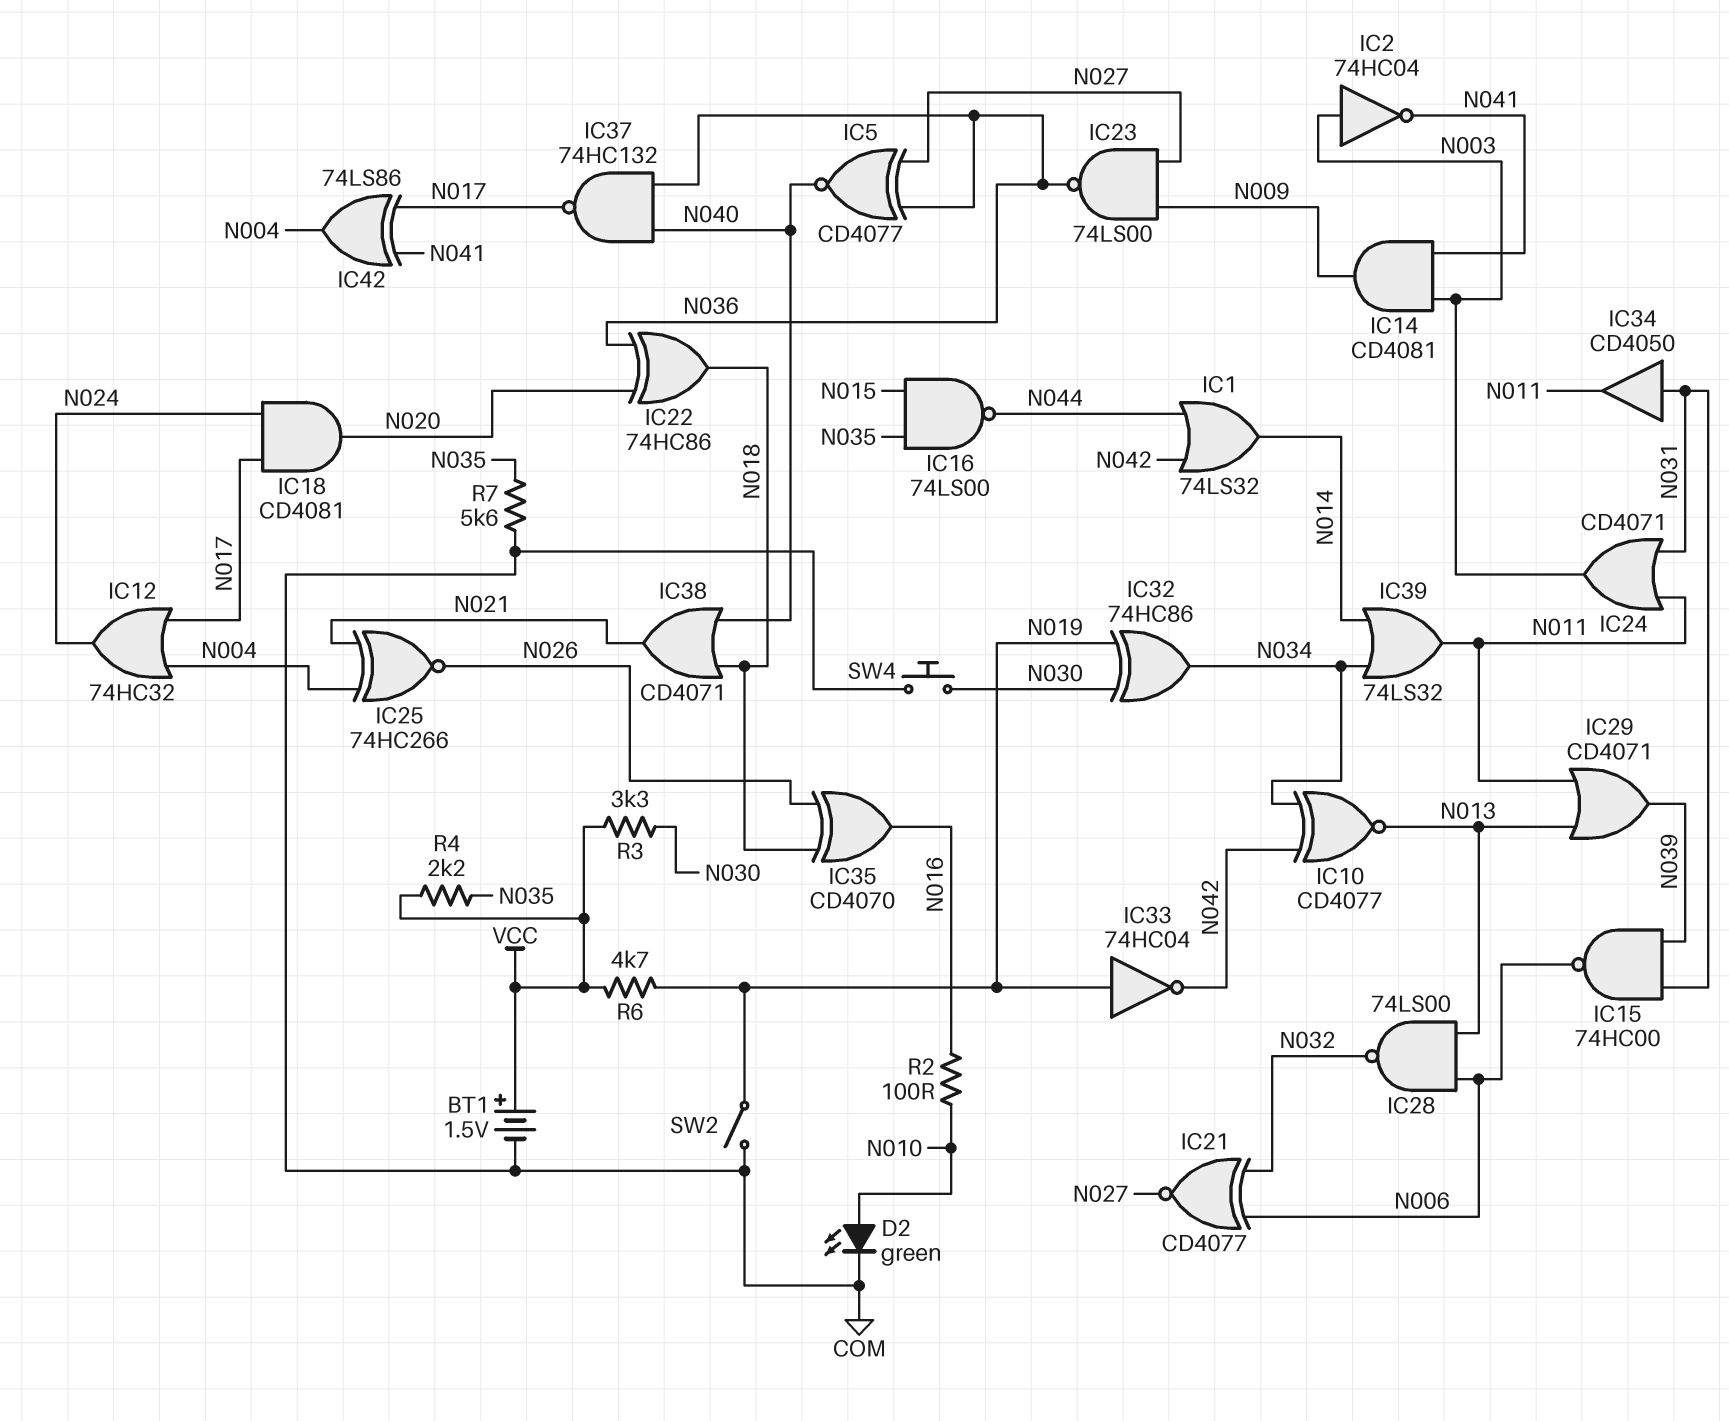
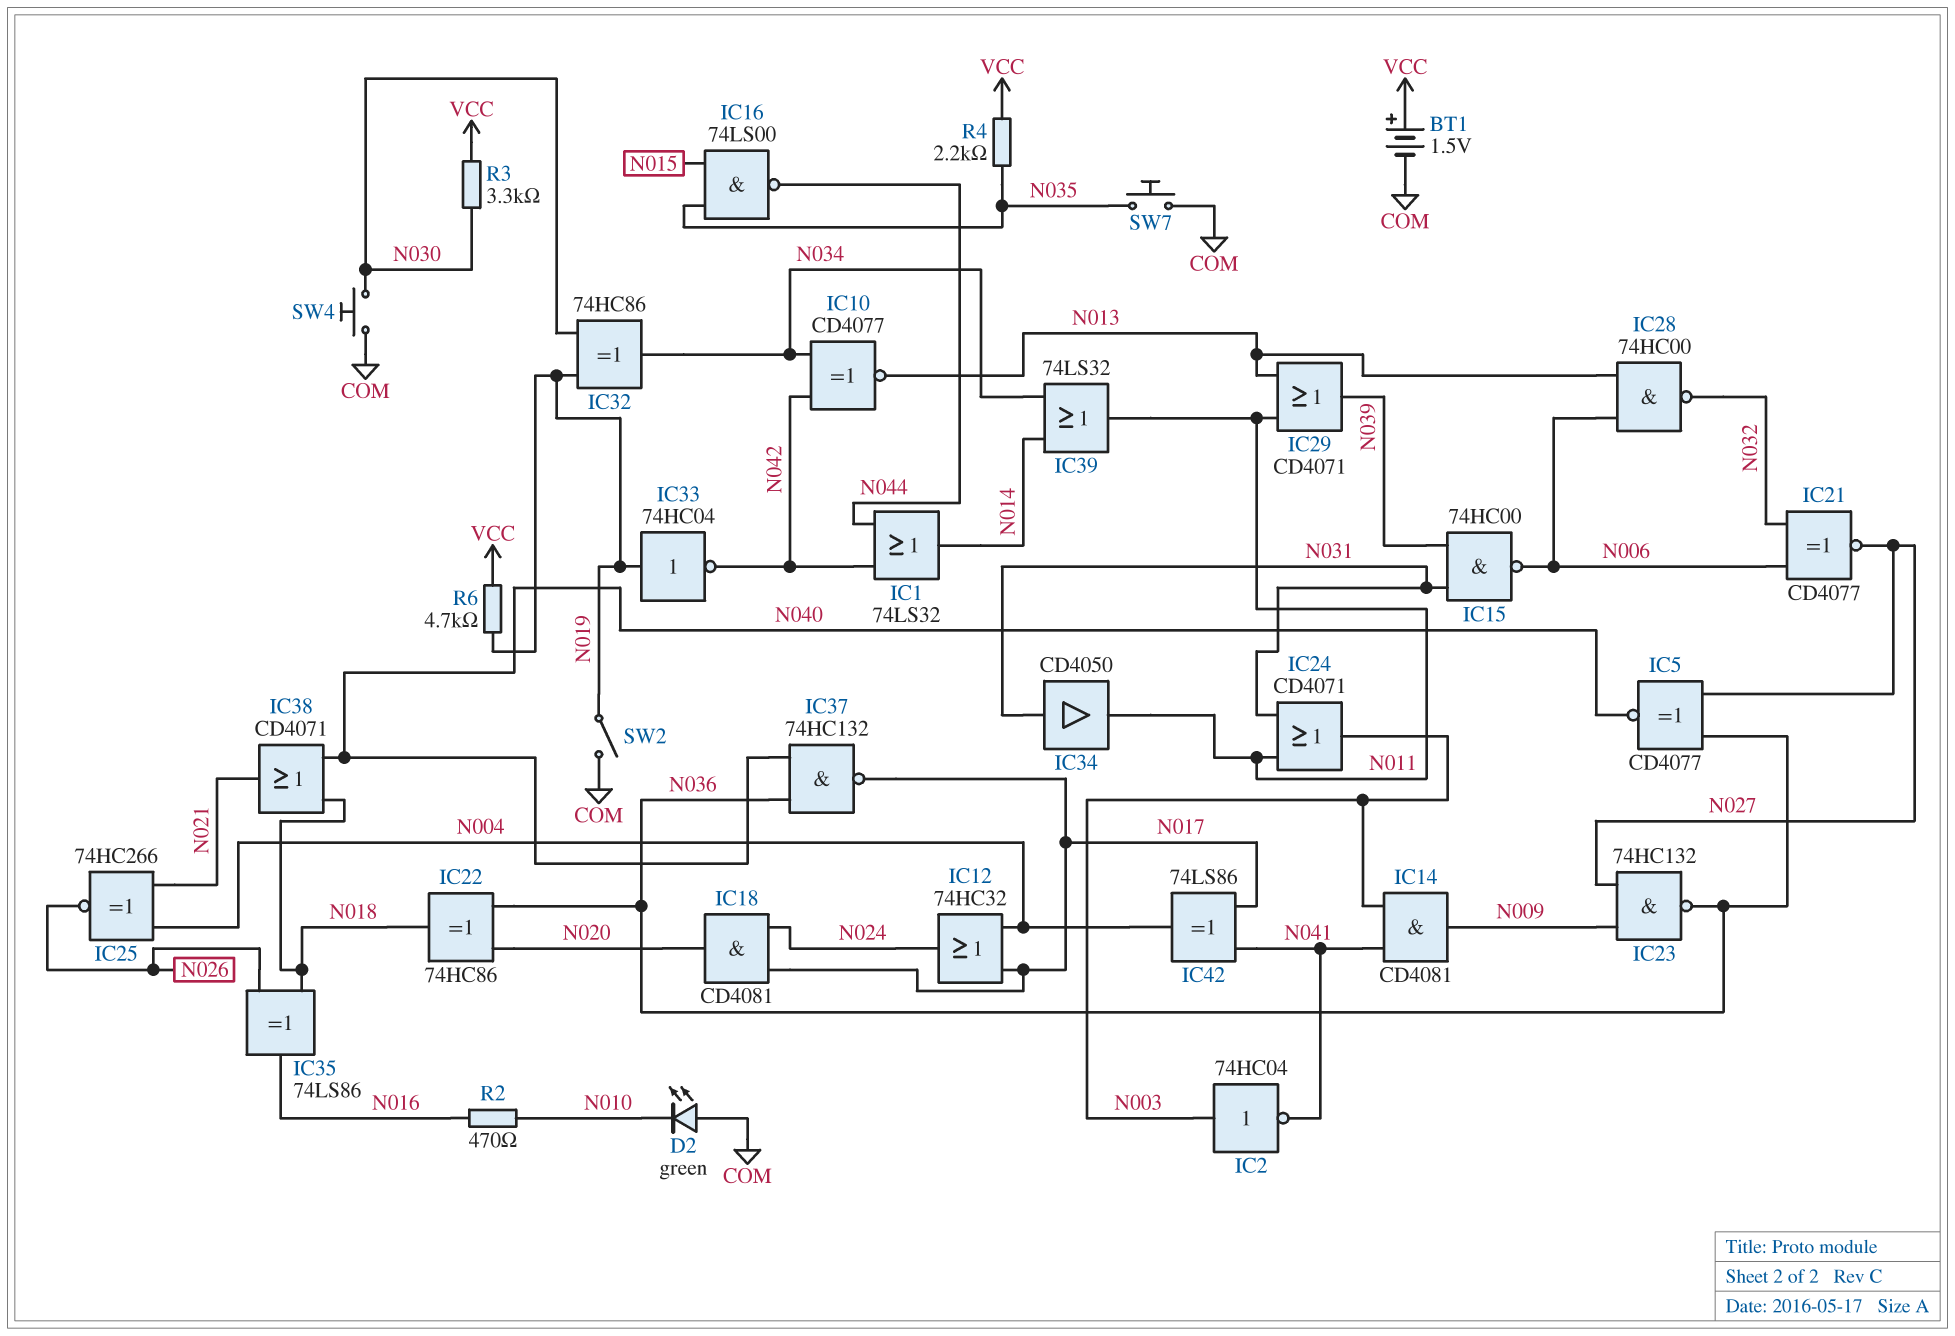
D2: LED green (A N010, K COM) -> LED green (A COM, K N010)
IC23: NAND 74LS00 (in N009, in N027, out N036) -> NAND 74HC132 (in N009, in N027, out N036)
IC28: NAND 74LS00 (in N006, in N013, out N032) -> NAND 74HC00 (in N006, in N013, out N032)
IC35: XOR CD4070 (in N018, in N026, out N016) -> XOR 74LS86 (in N018, in N026, out N016)
R2: 100 (N010, N016) -> 470 (N010, N016)
R7: 5.6k (COM, N035) -> none
SW7: none -> button (COM, N035)

